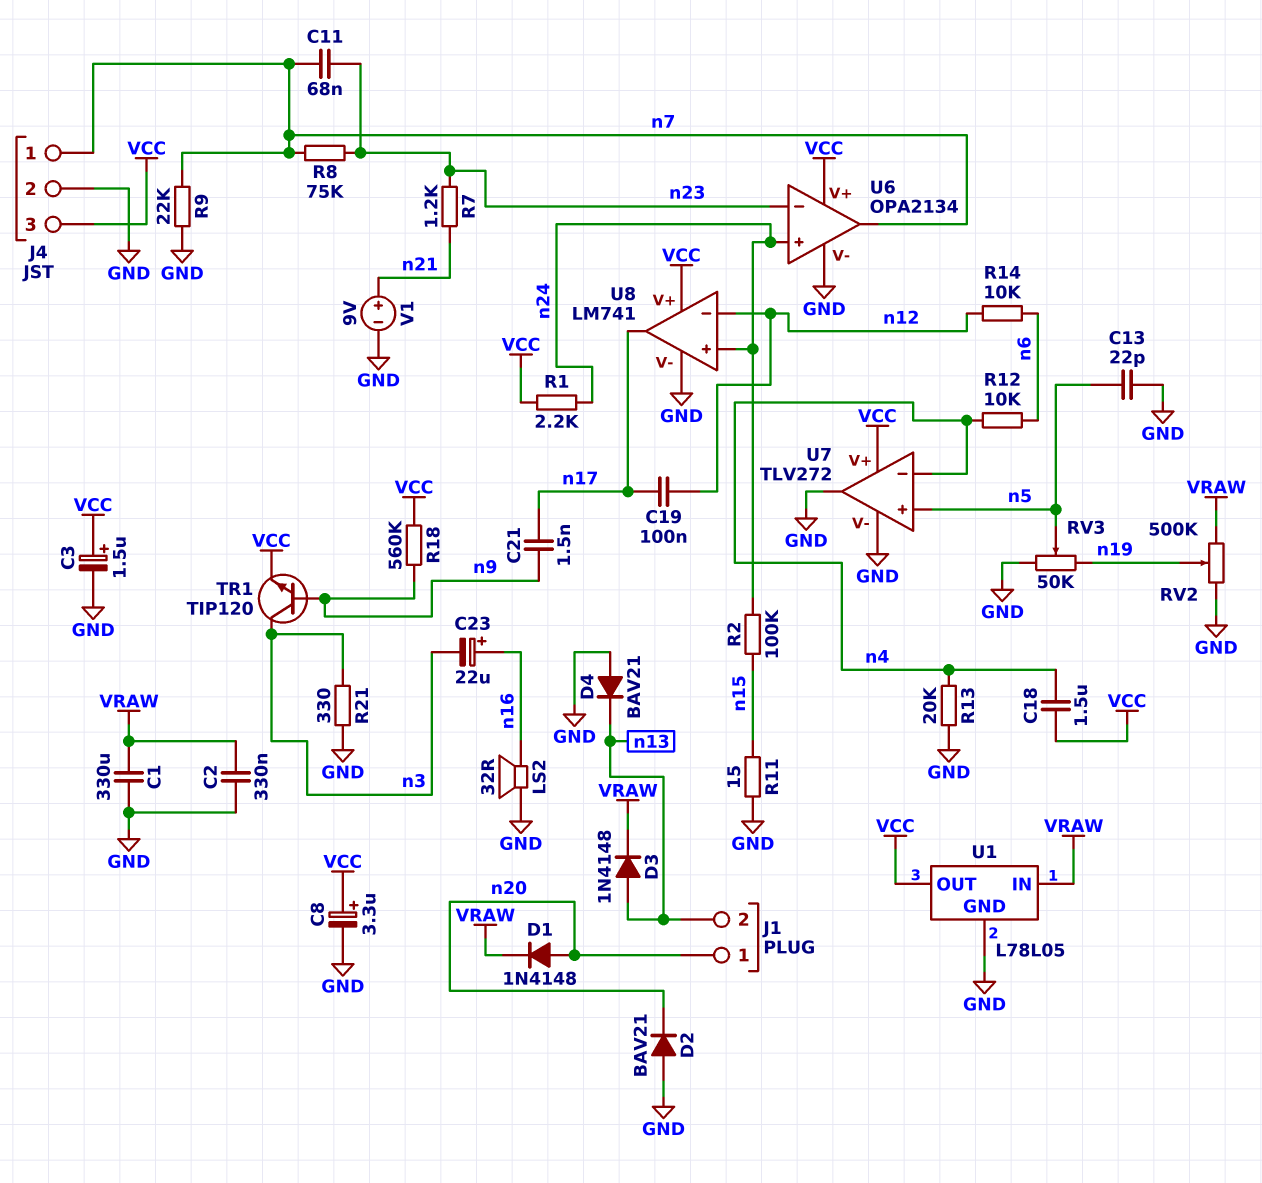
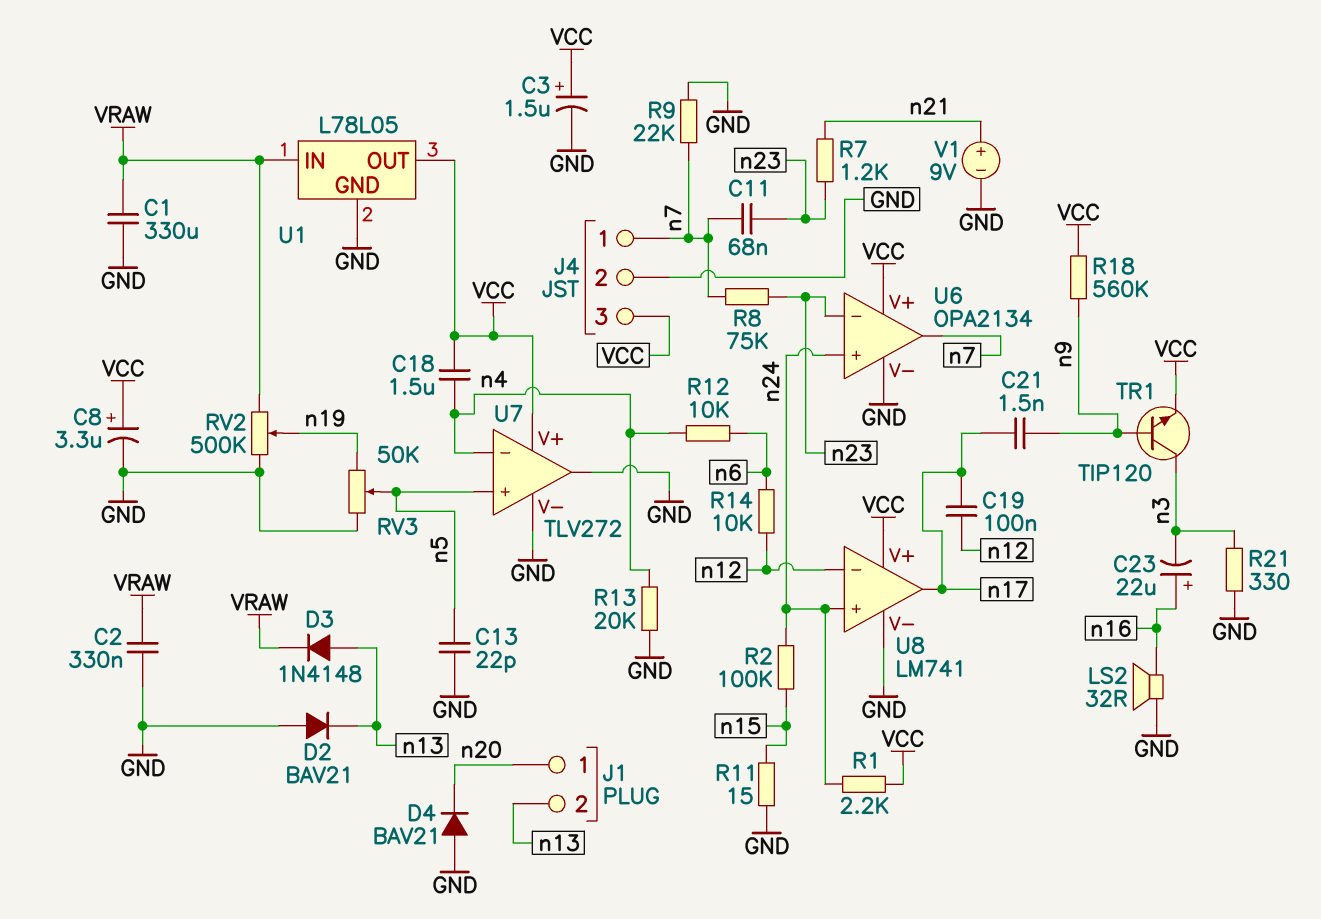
D1: diode 1N4148 (A n20, K VRAW) -> none
D2: diode BAV21 (A GND, K n20) -> diode BAV21 (A GND, K n13)
D4: diode BAV21 (A GND, K n13) -> diode BAV21 (A GND, K n20)

